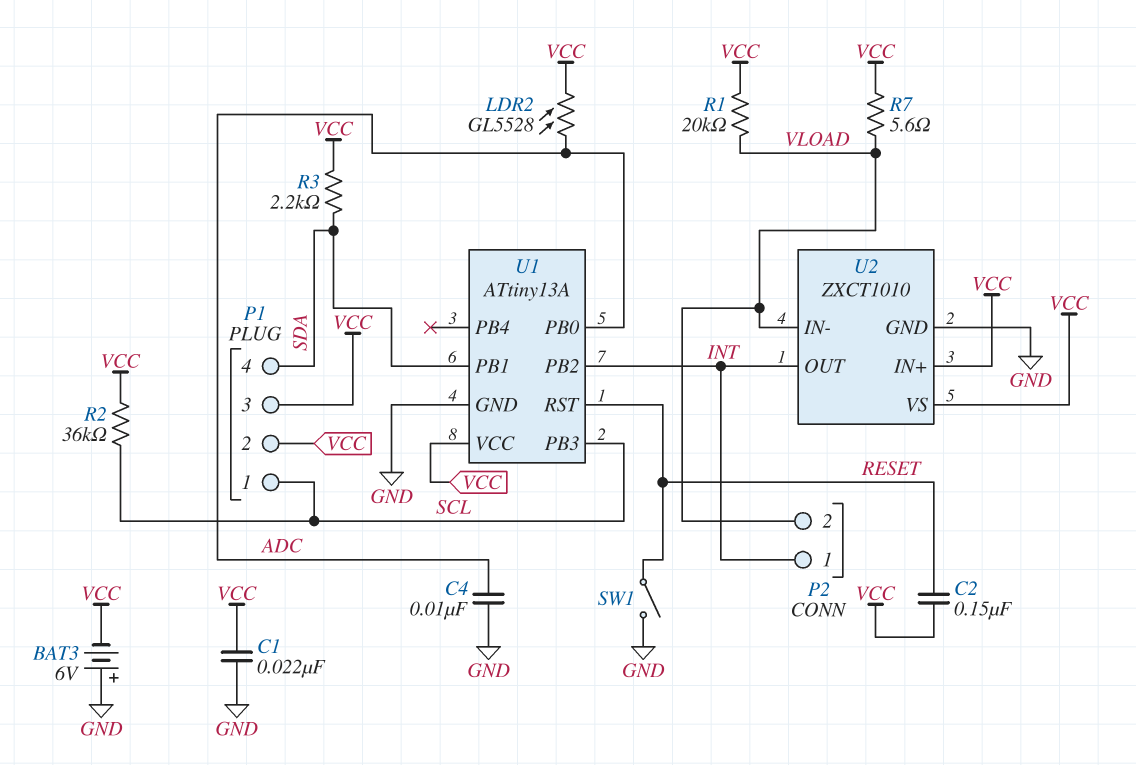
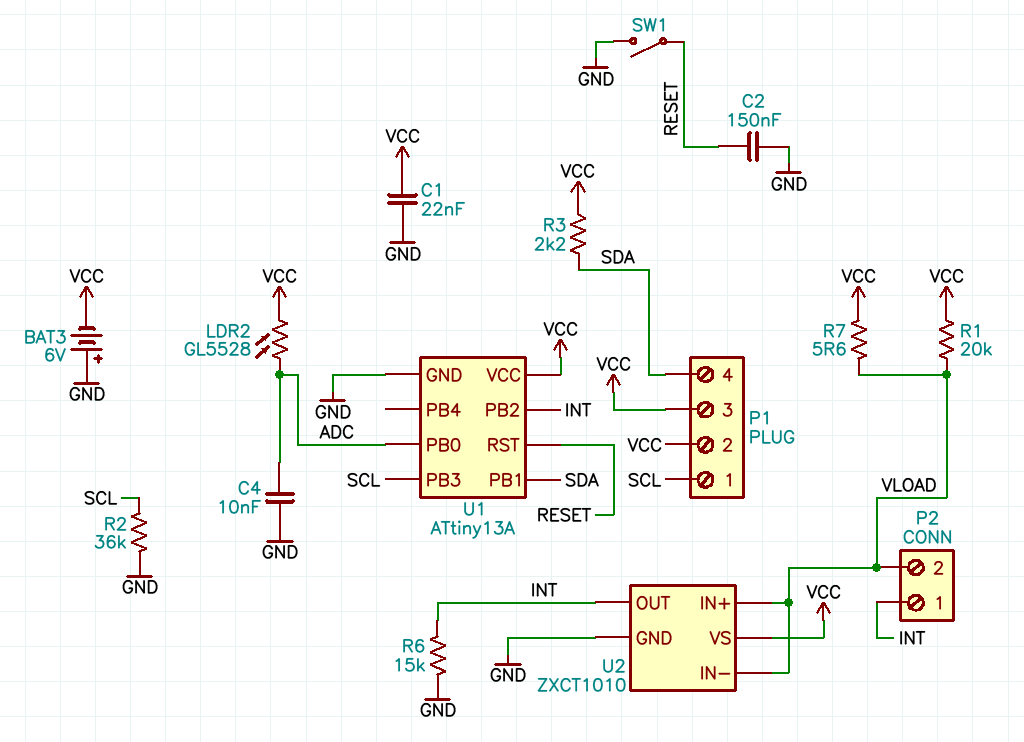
C2: 150nF (RESET, VCC) -> 150nF (GND, RESET)
R2: 36k (SCL, VCC) -> 36k (GND, SCL)
R6: none -> 15k (GND, INT)
U2 pin IN+: VCC -> VLOAD

